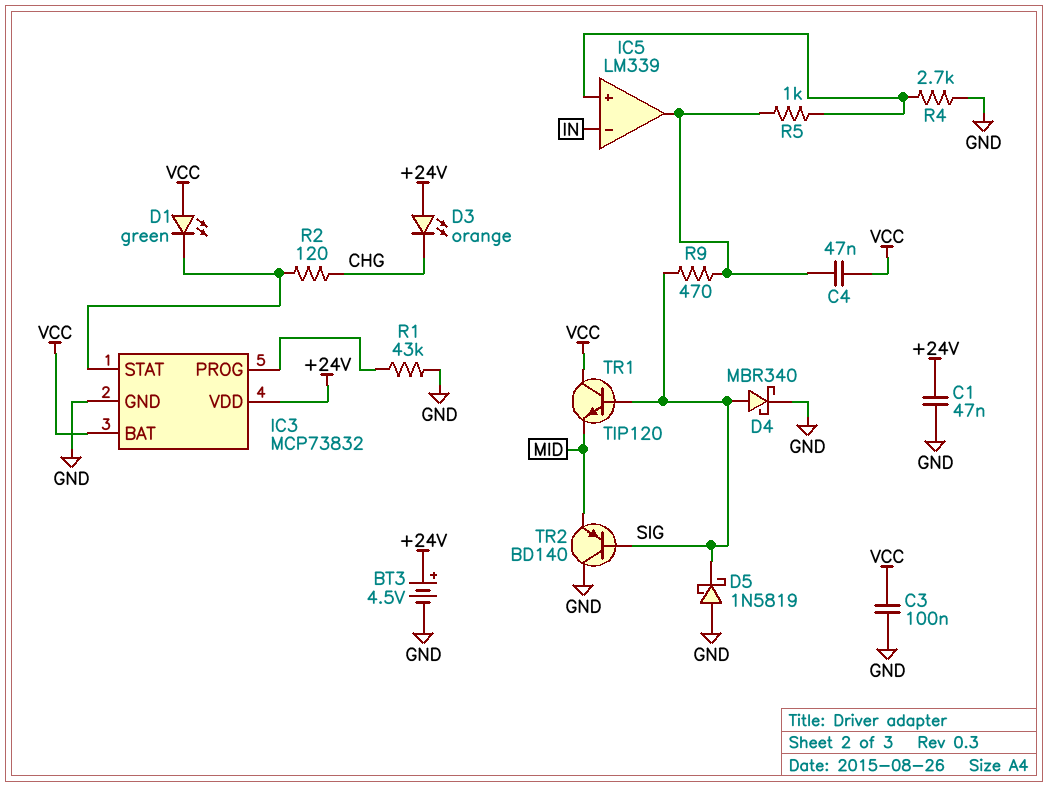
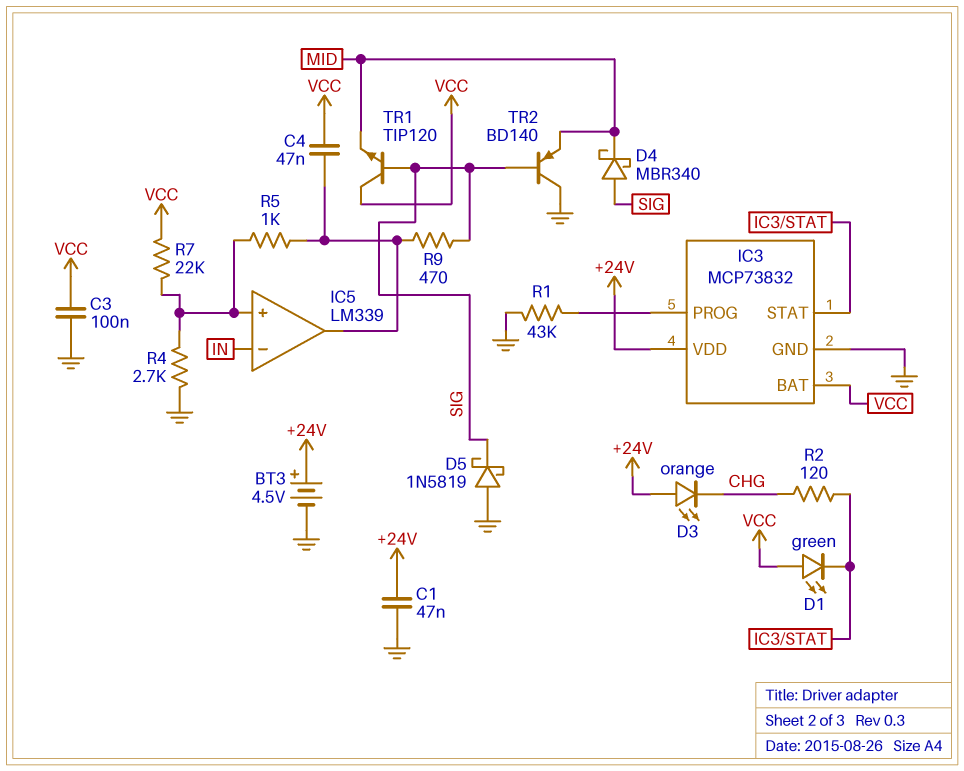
D4: schottky MBR340 (A SIG, K GND) -> schottky MBR340 (A SIG, K MID)
R7: none -> 22k (IC5/in+, VCC)

